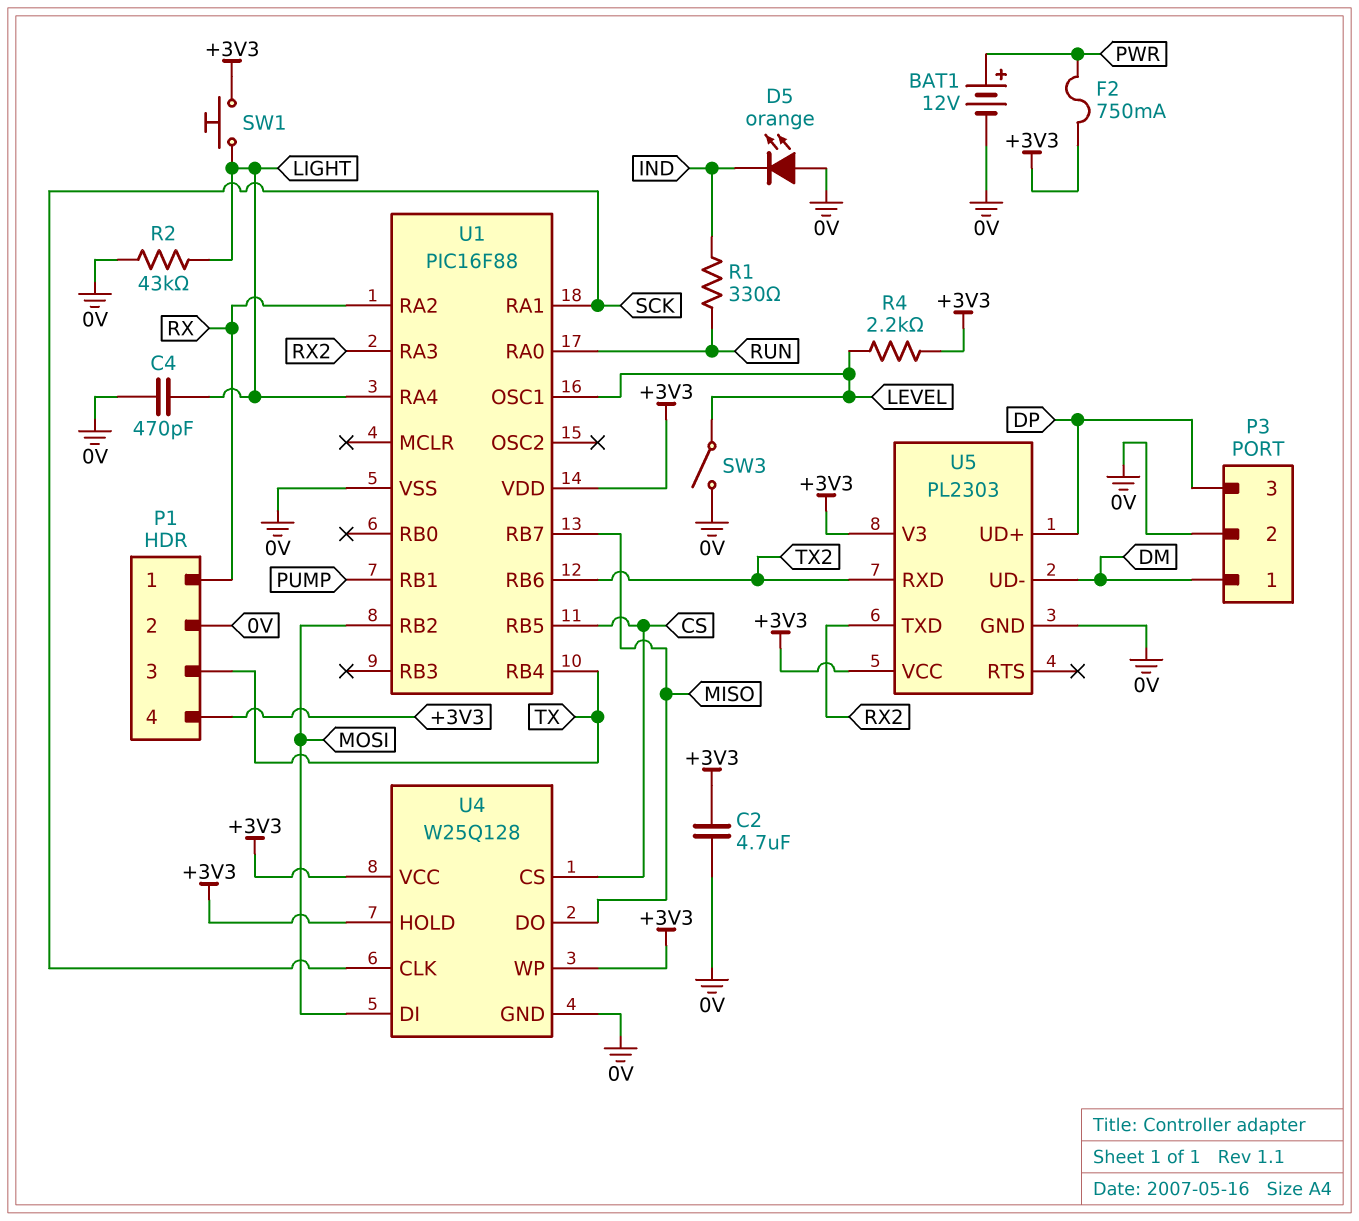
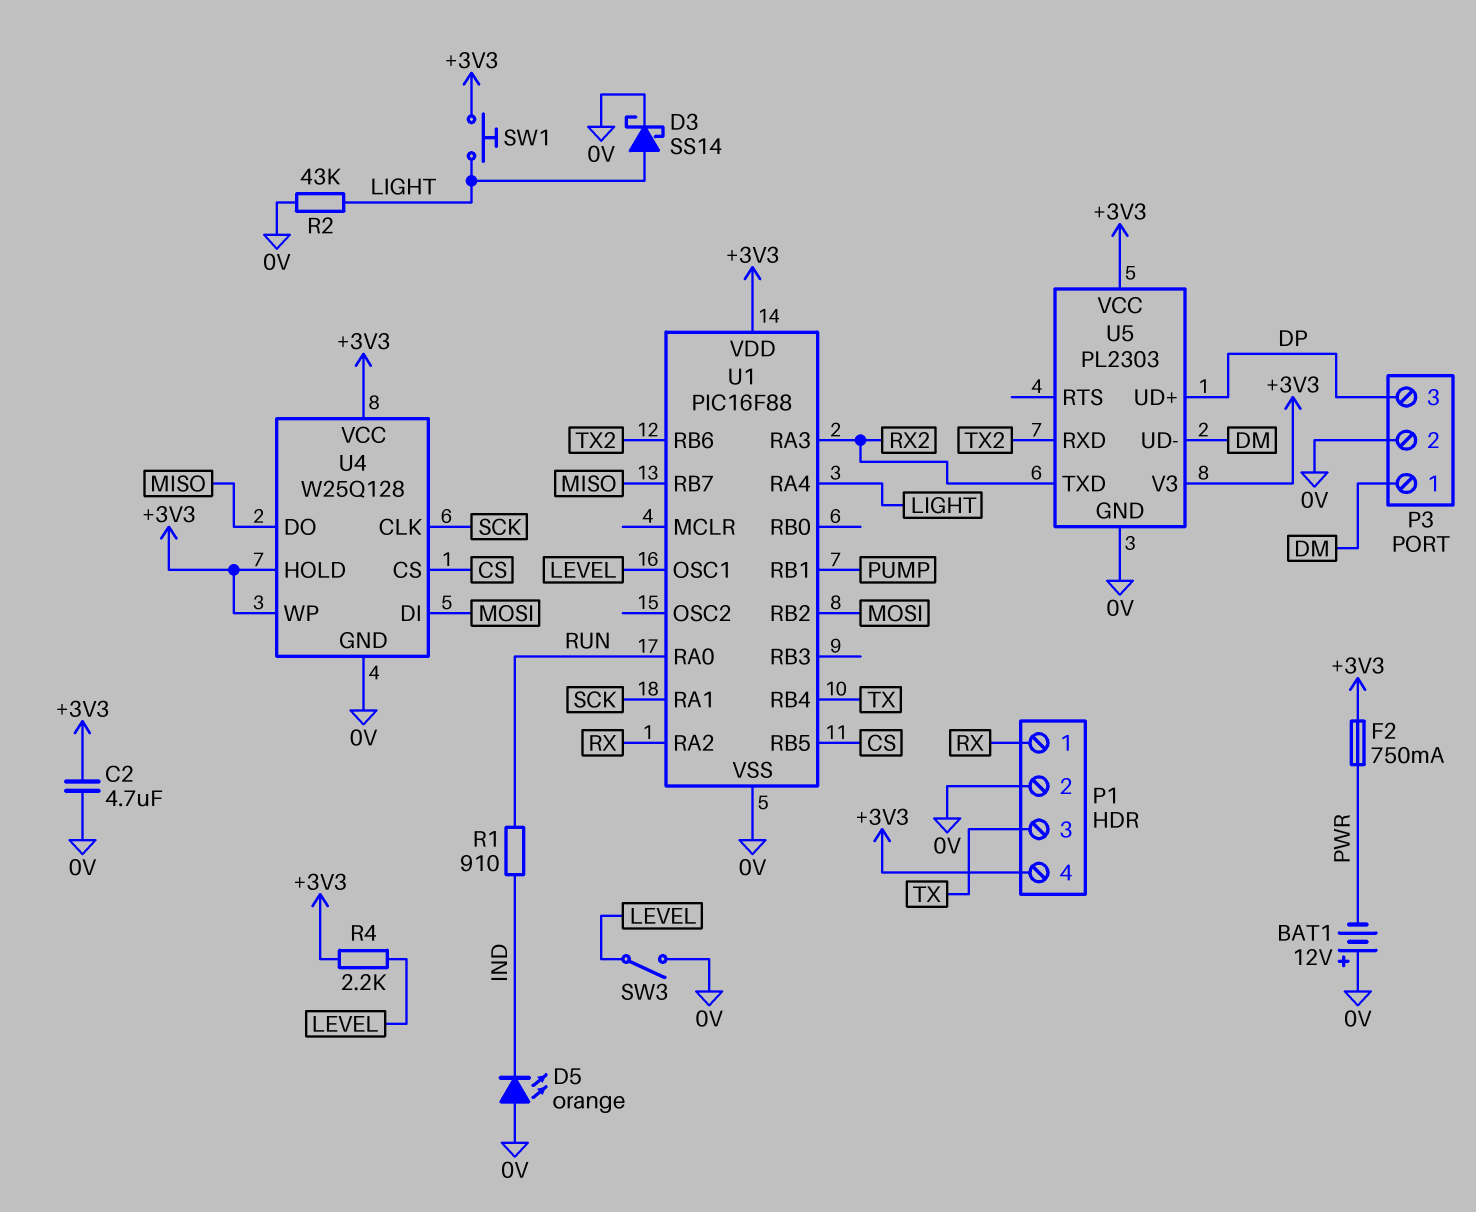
BAT1: 12V (plus PWR, minus 0V) -> 12V (plus 0V, minus PWR)
C4: 470pF (0V, LIGHT) -> none
D3: none -> schottky SS14 (A LIGHT, K 0V)
R1: 330 (IND, RUN) -> 910 (IND, RUN)

